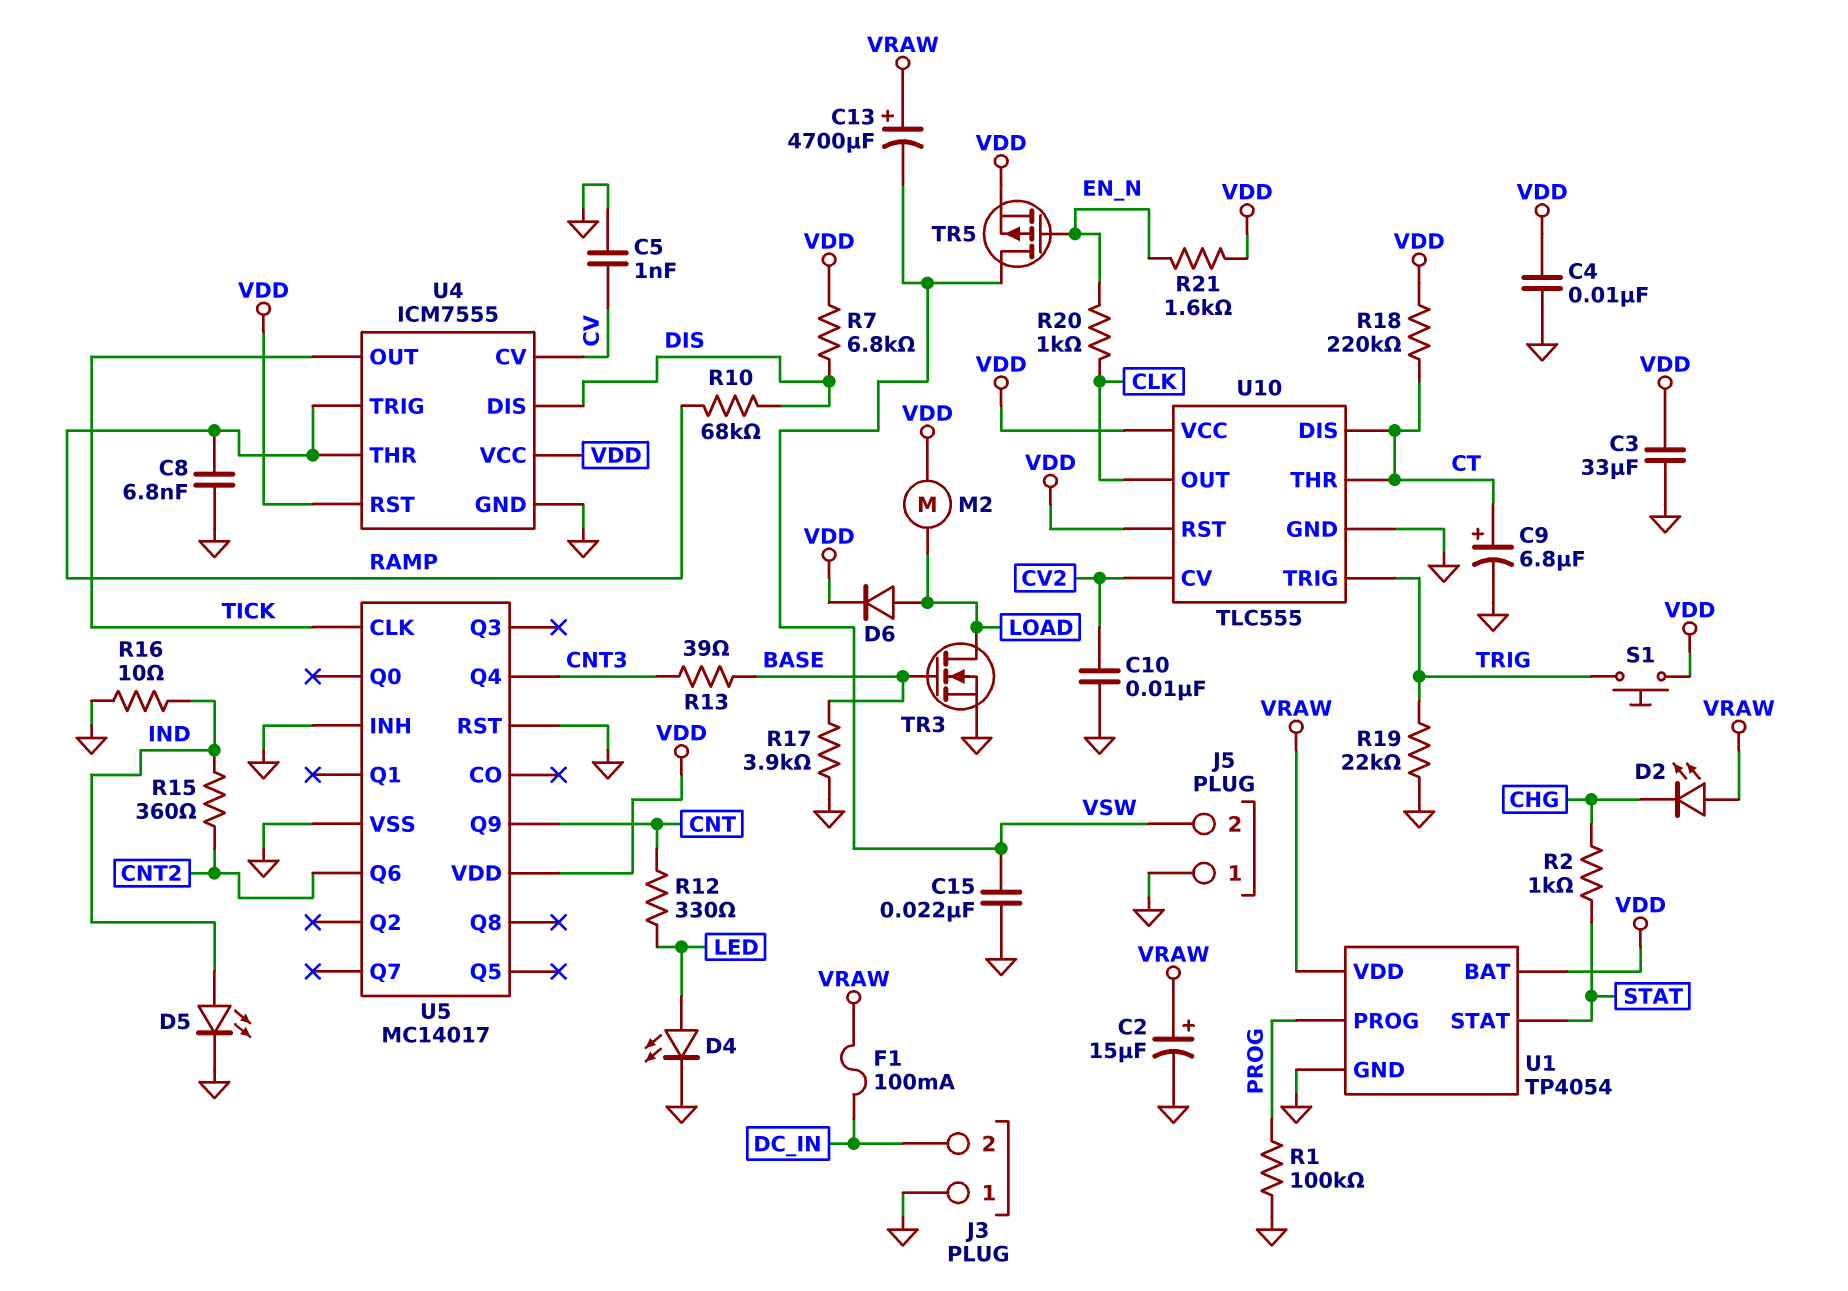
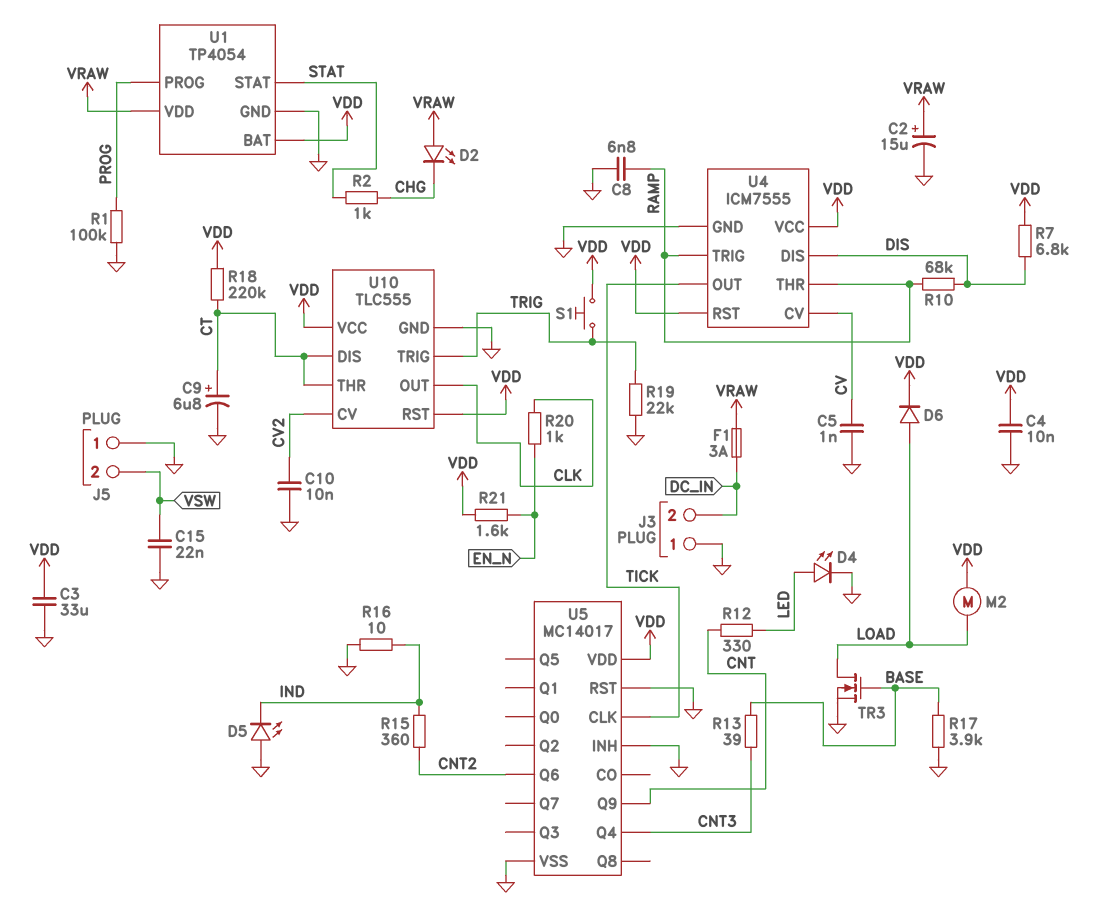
C13: 4700uF (plus VRAW, minus VSW) -> none
D5: LED (A IND, K GND) -> LED (A GND, K IND)
F1: 100mA (DC_IN, VRAW) -> 3A (DC_IN, VRAW)
TR5: PMOS (G EN_N, D VSW, S VDD) -> none

